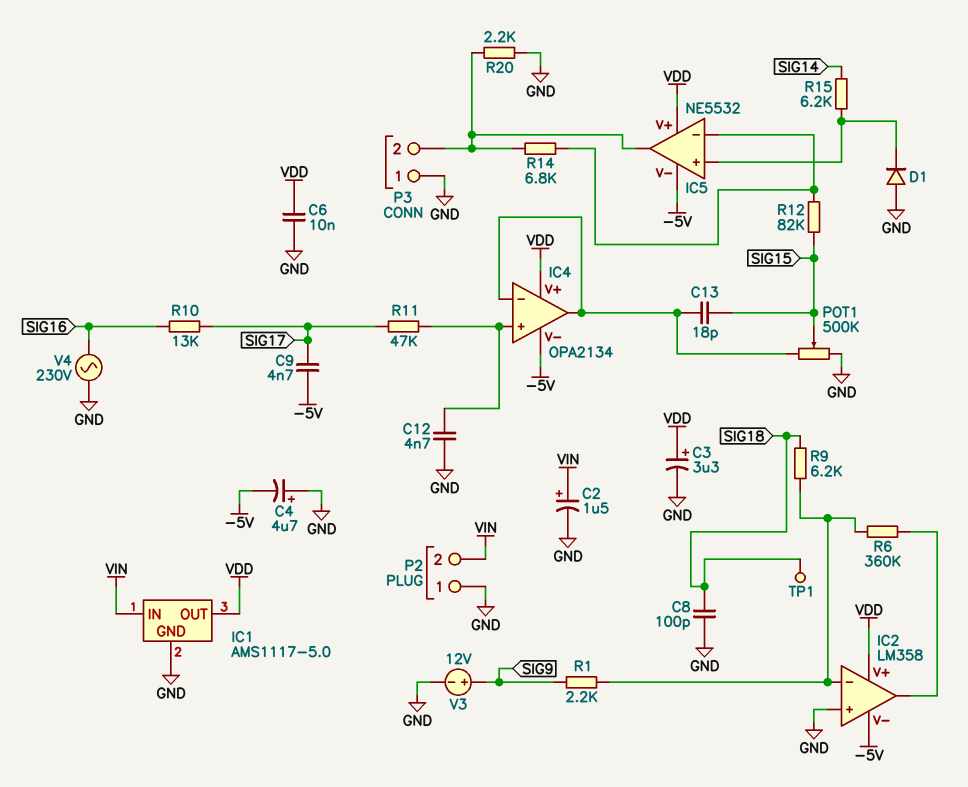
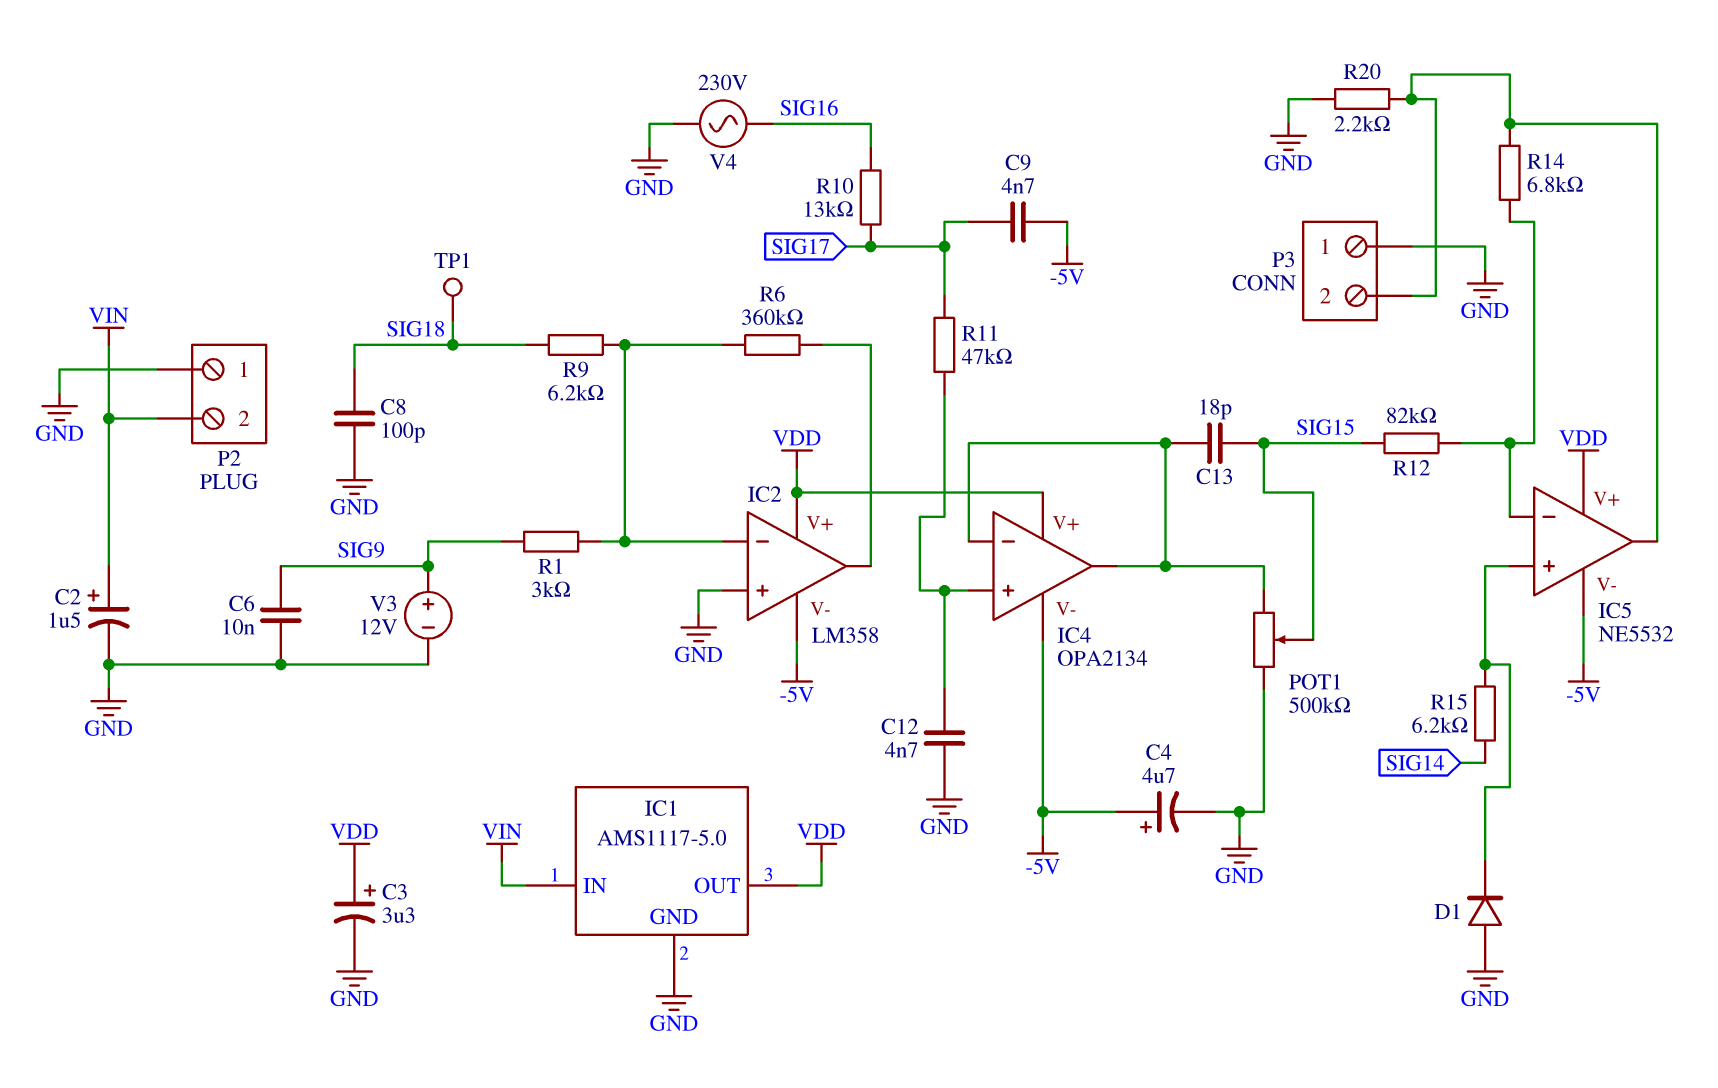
C4: 4.7uF (plus GND, minus -5V) -> 4.7uF (plus -5V, minus GND)
C6: 10nF (GND, VDD) -> 10nF (GND, SIG9)
R1: 2.2k (IC2/in-, SIG9) -> 3k (IC2/in-, SIG9)

